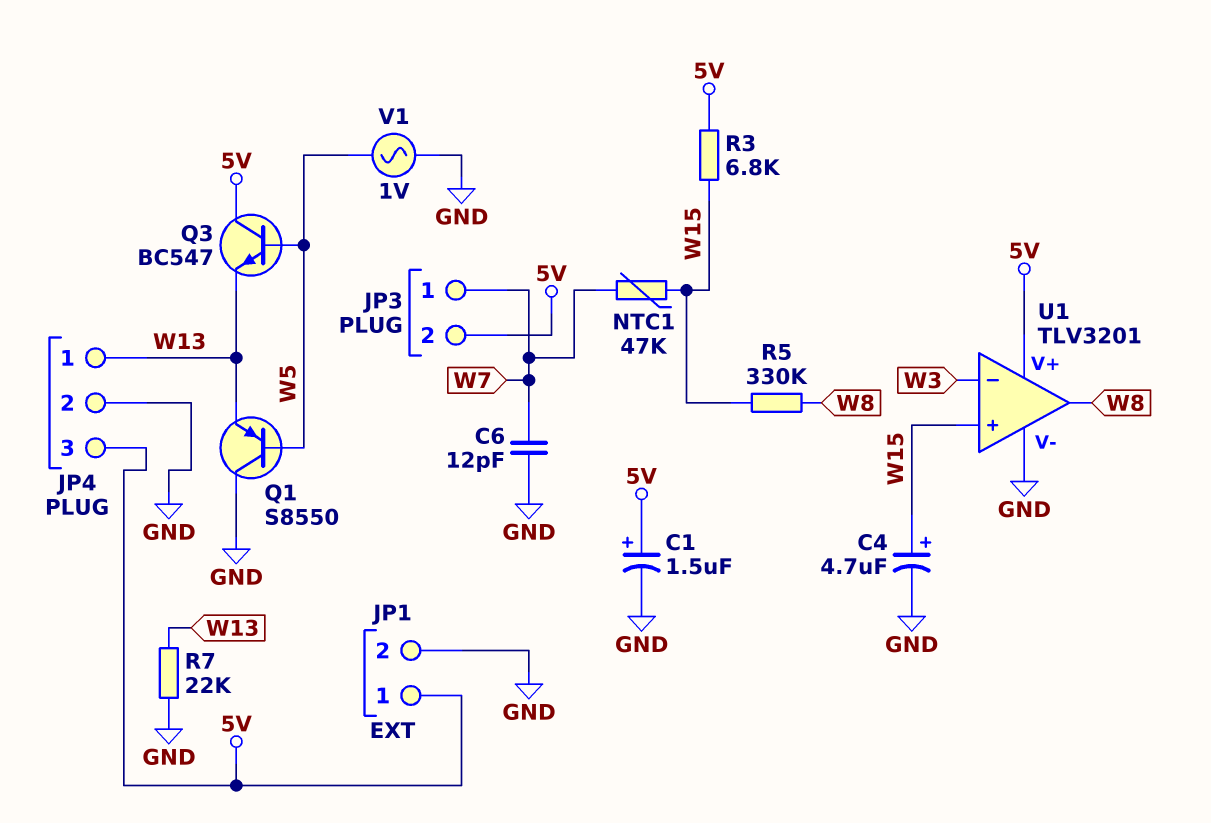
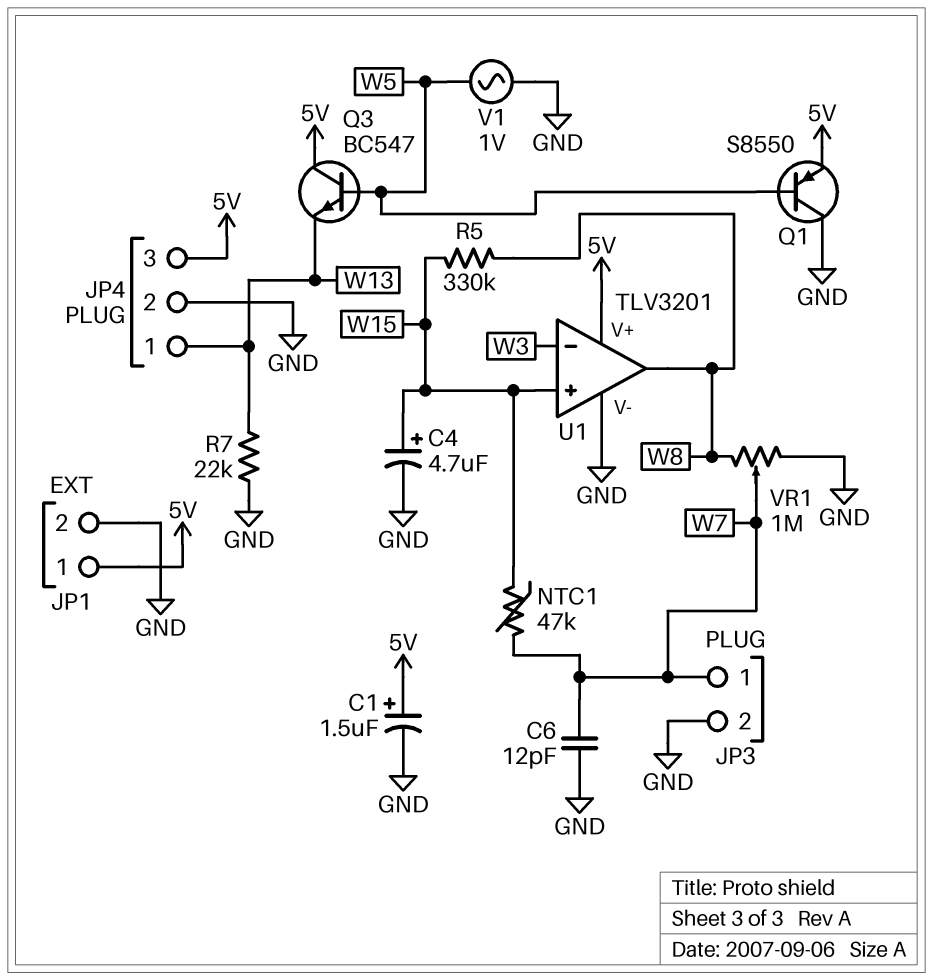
JP3 pin 2: 5V -> GND
Q1: PNP S8550 (B W5, C GND, E W13) -> PNP S8550 (B W5, C GND, E 5V)
R3: 6.8k (5V, W15) -> none
VR1: none -> 1M (GND, W8, wiper W7)

